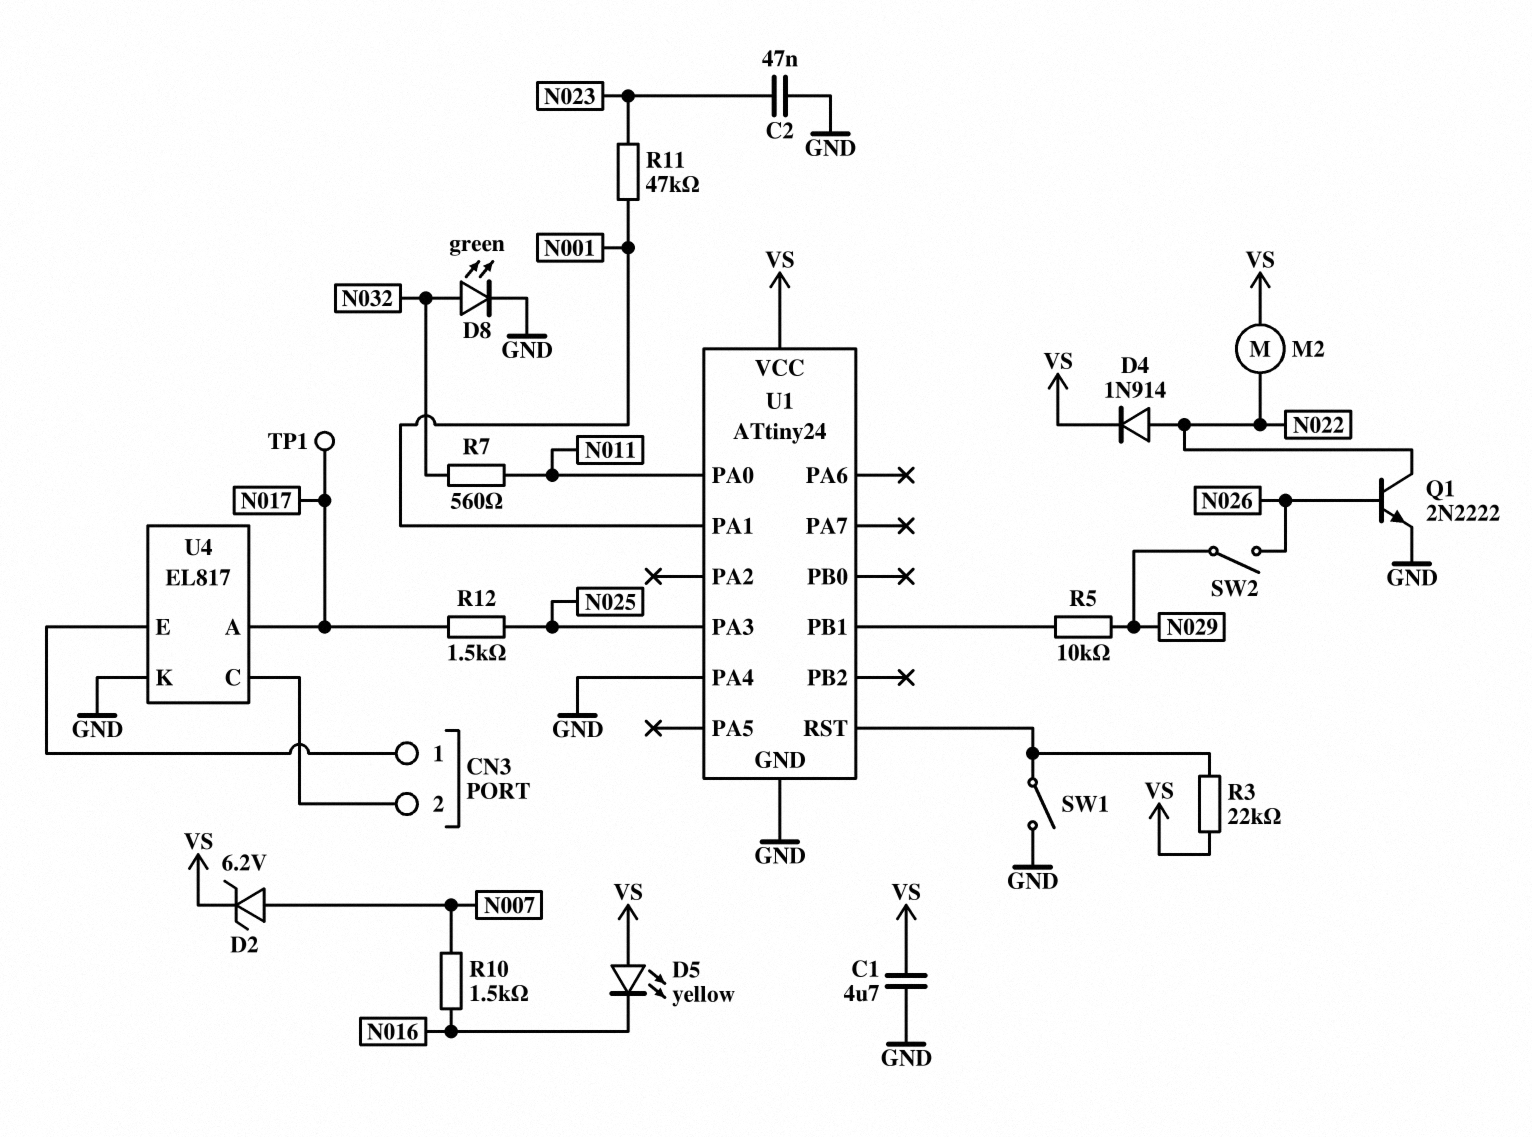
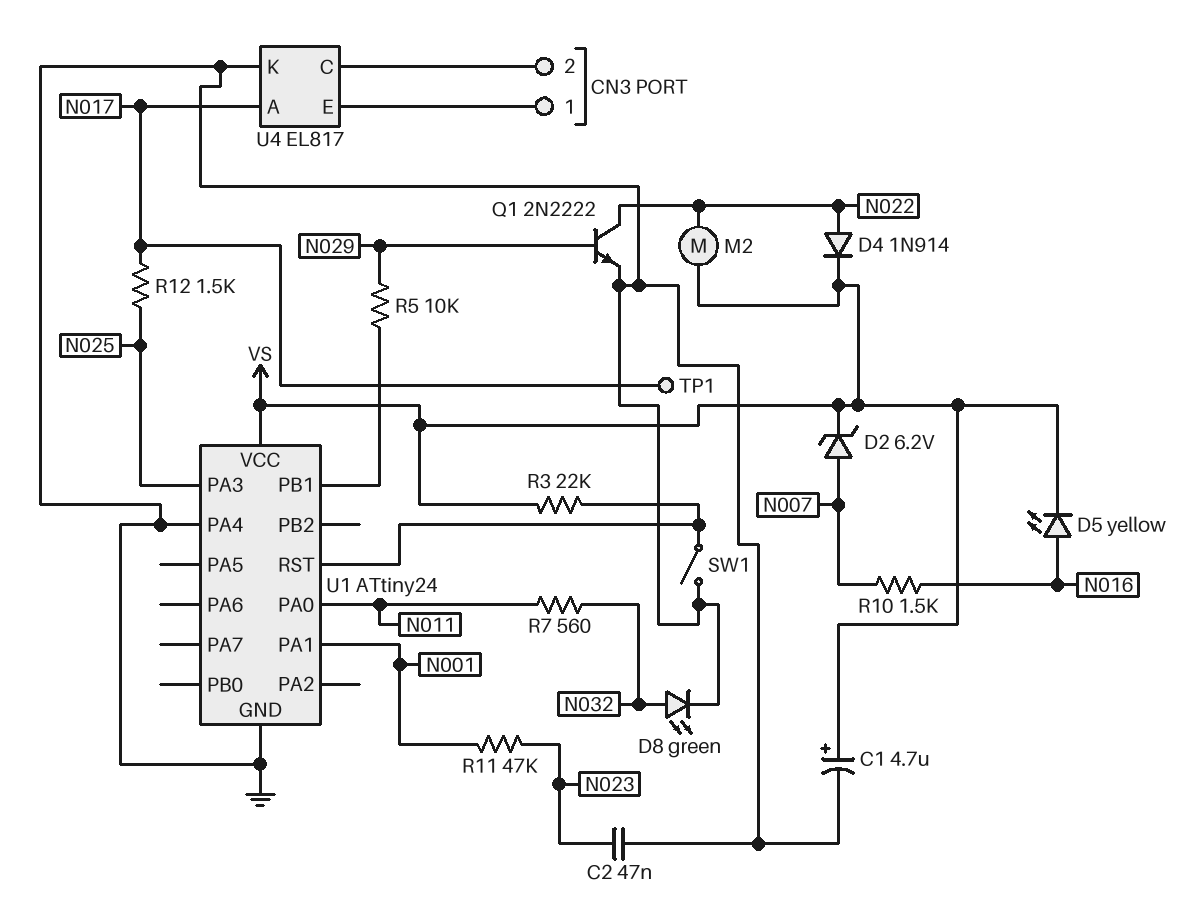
C1: 4.7uF (GND, VS) -> 4.7uF (plus VS, minus GND)
D5: LED yellow (A VS, K N016) -> LED yellow (A N016, K VS)
Q1: NPN 2N2222 (B N026, C N022, E GND) -> NPN 2N2222 (B N029, C N022, E GND)
SW2: switch (N026, N029) -> none

